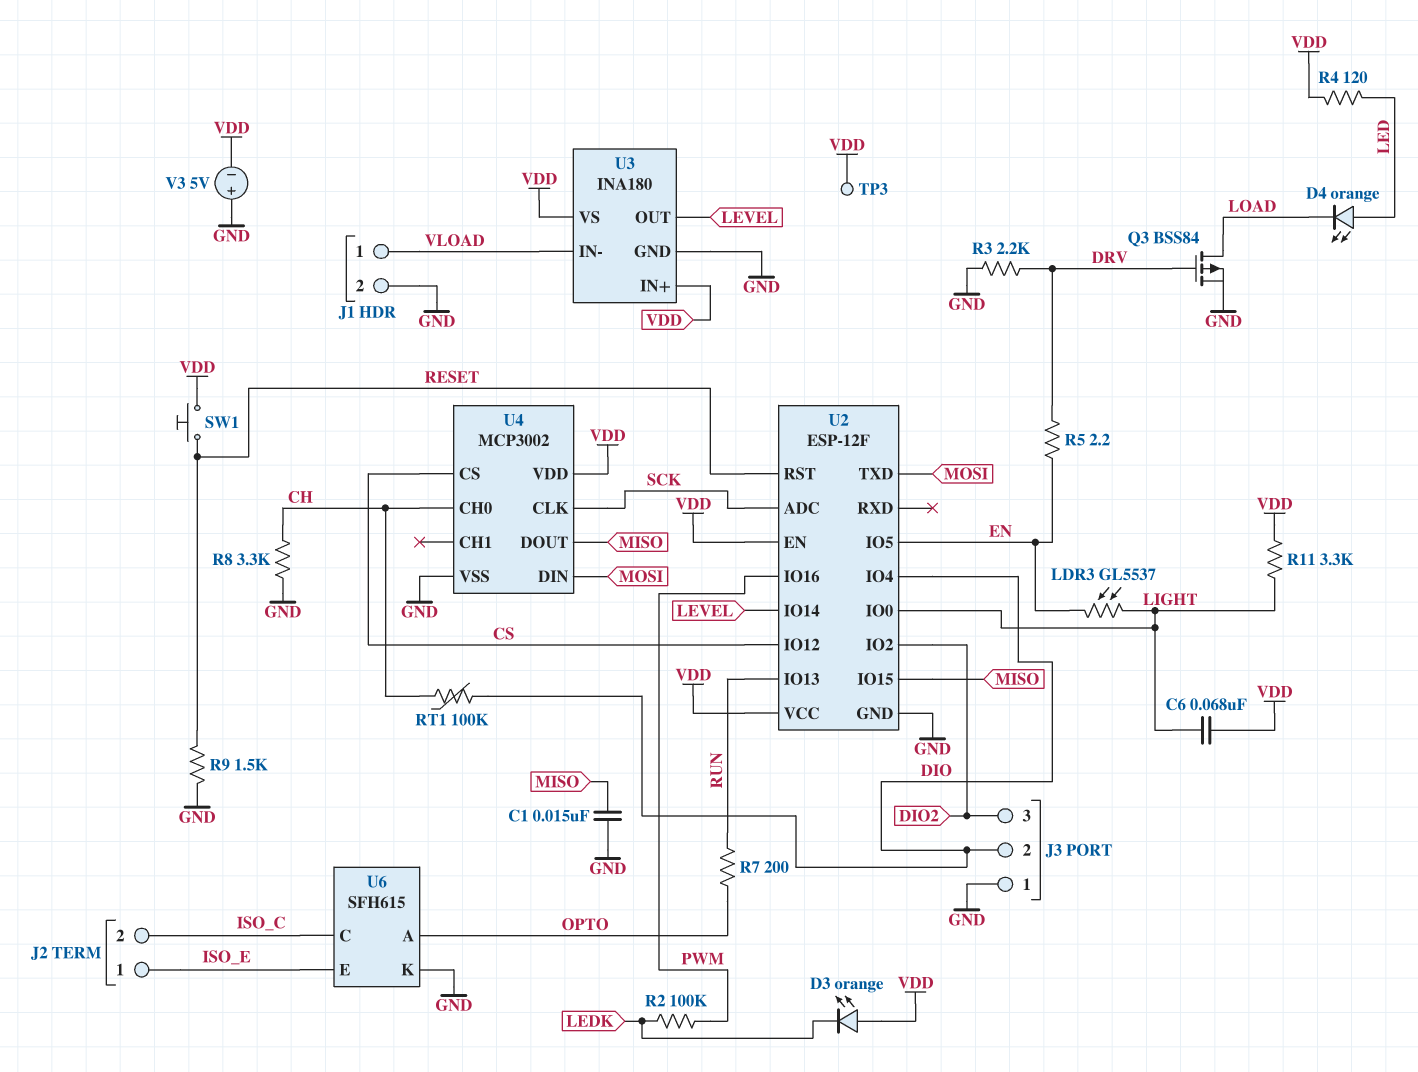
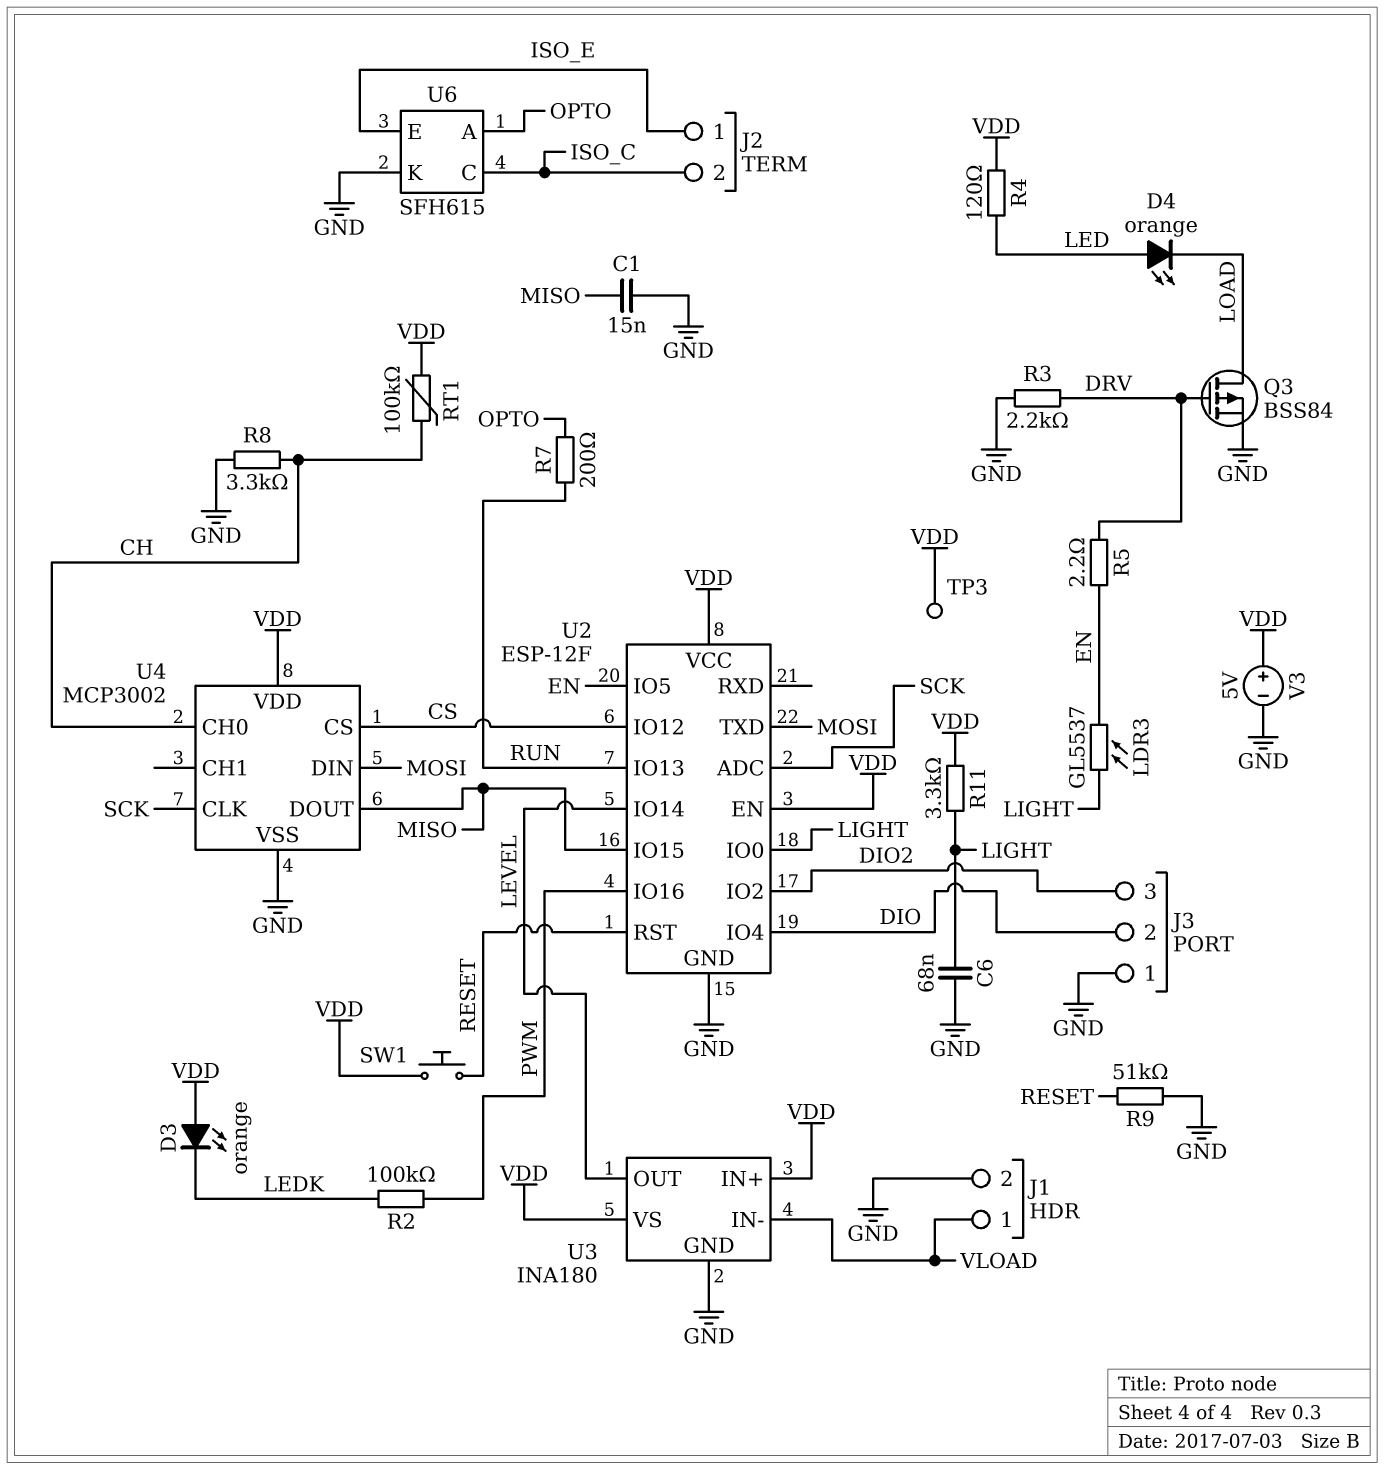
C6: 68nF (LIGHT, VDD) -> 68nF (GND, LIGHT)
R9: 1.5k (GND, RESET) -> 51k (GND, RESET)
RT1: 100k (CH, DIO) -> 100k (CH, VDD)
V3: 5V (plus GND, minus VDD) -> 5V (plus VDD, minus GND)

